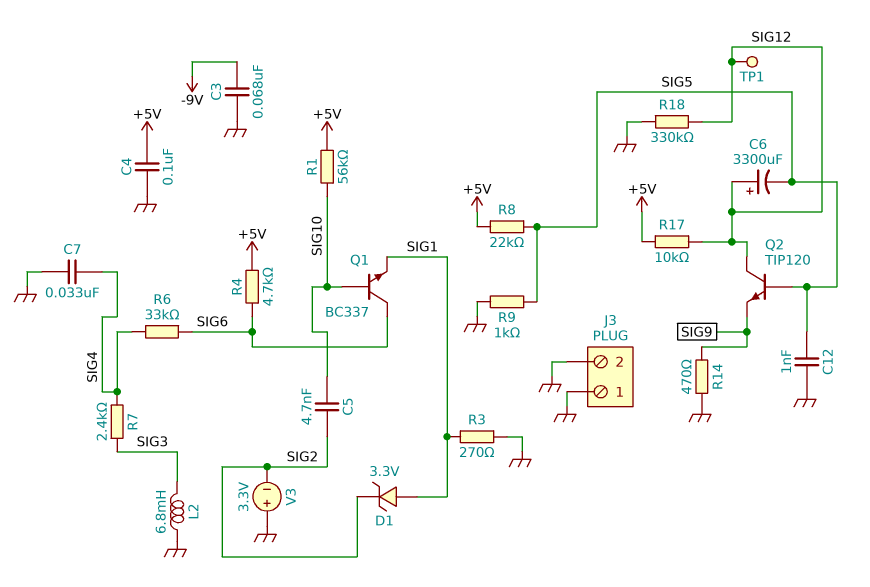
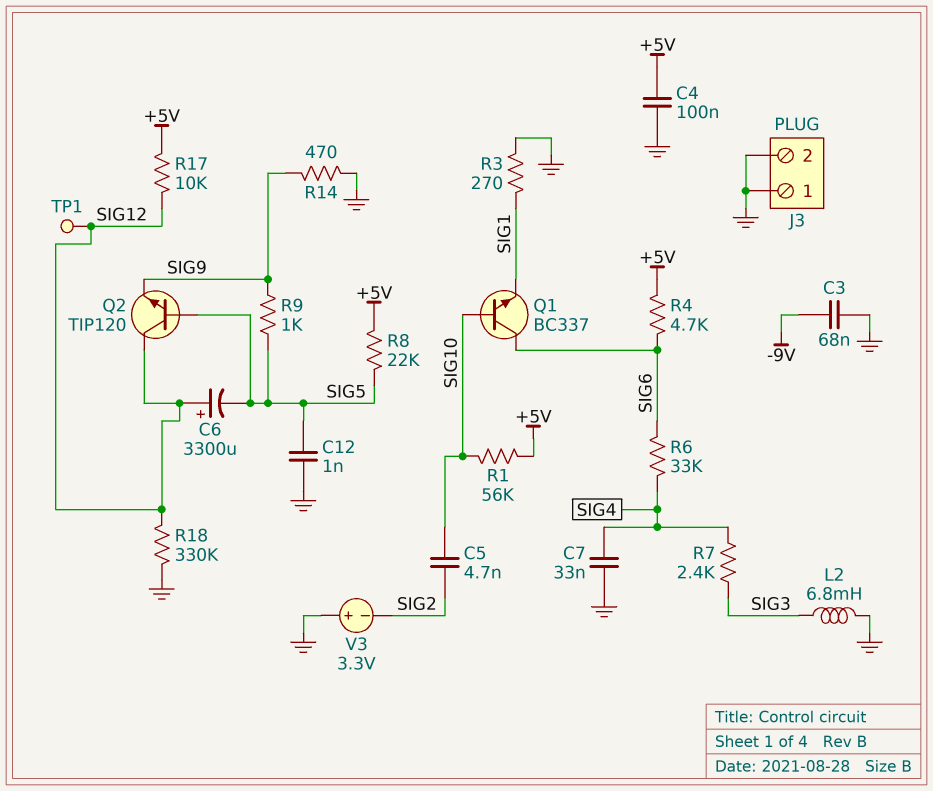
D1: zener 3.3V (A SIG1, K SIG2) -> none
R9: 1k (GND, SIG5) -> 1k (SIG5, SIG9)

